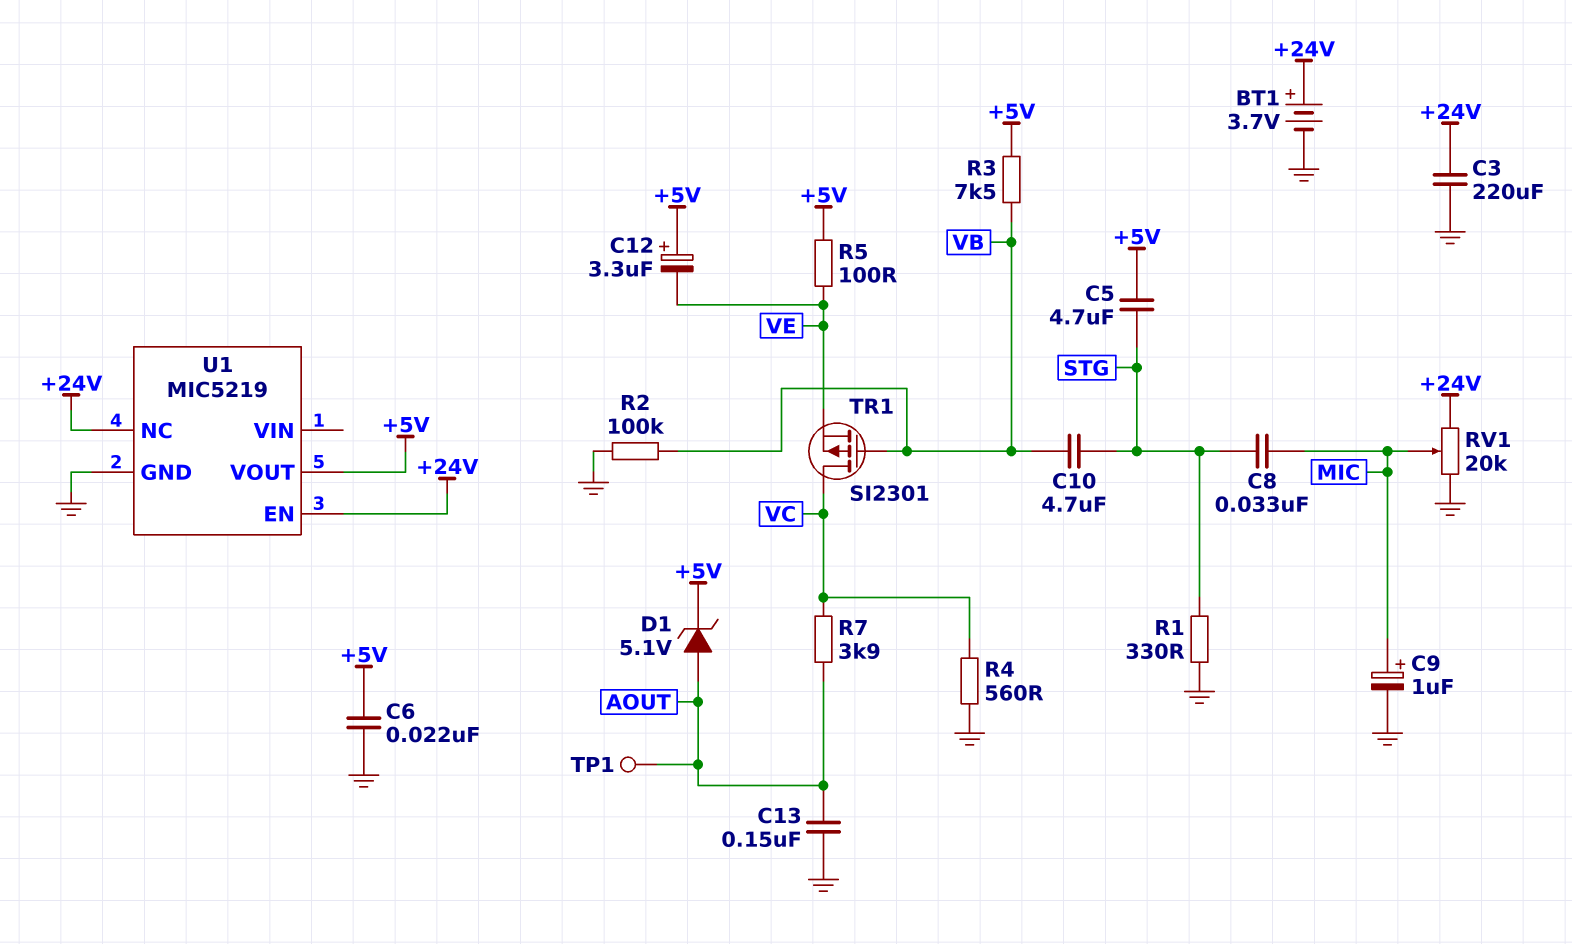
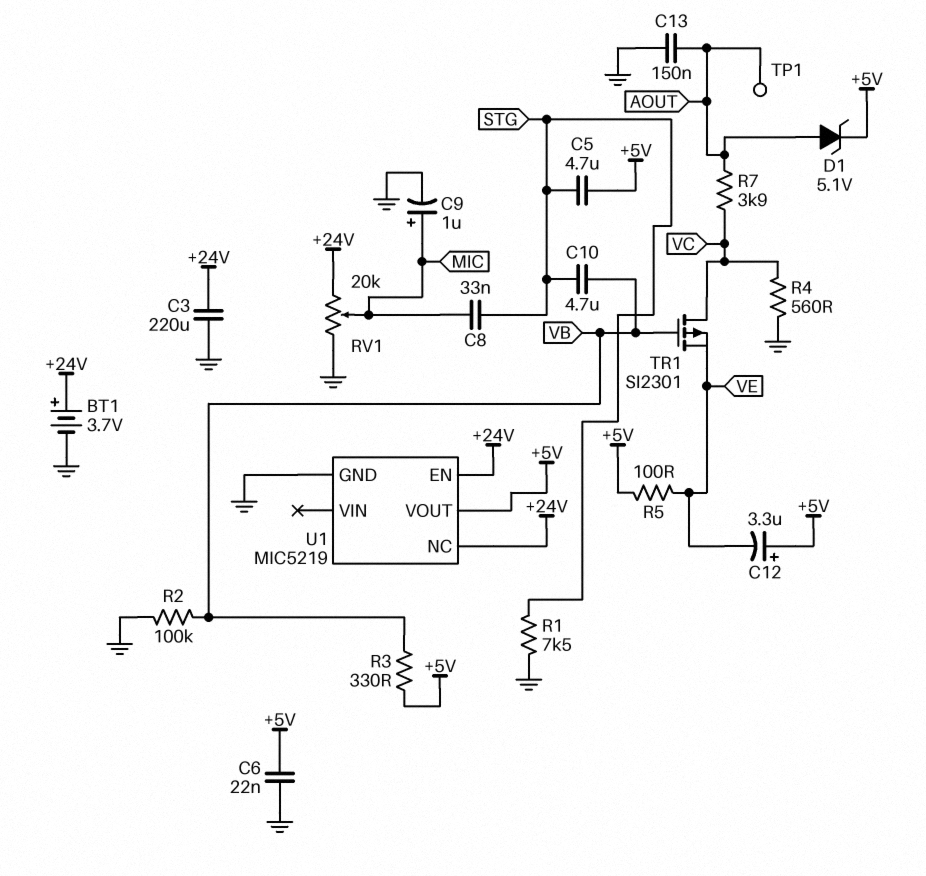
R1: 330 (GND, STG) -> 7.5k (GND, STG)
R3: 7.5k (+5V, VB) -> 330 (+5V, VB)

